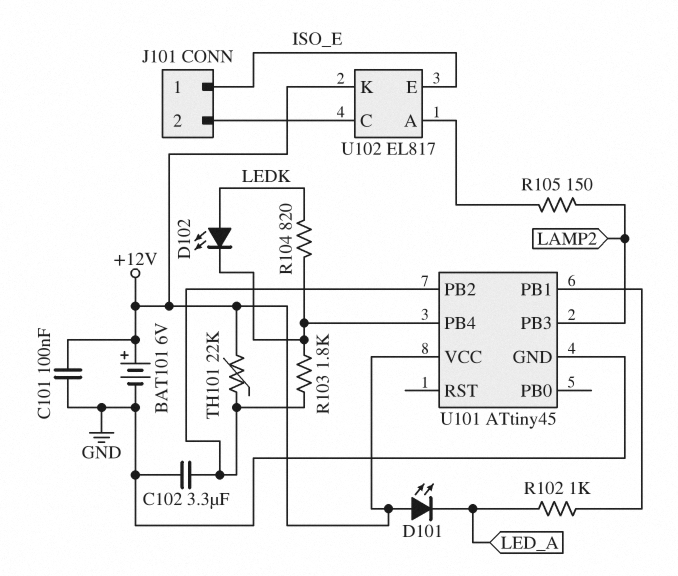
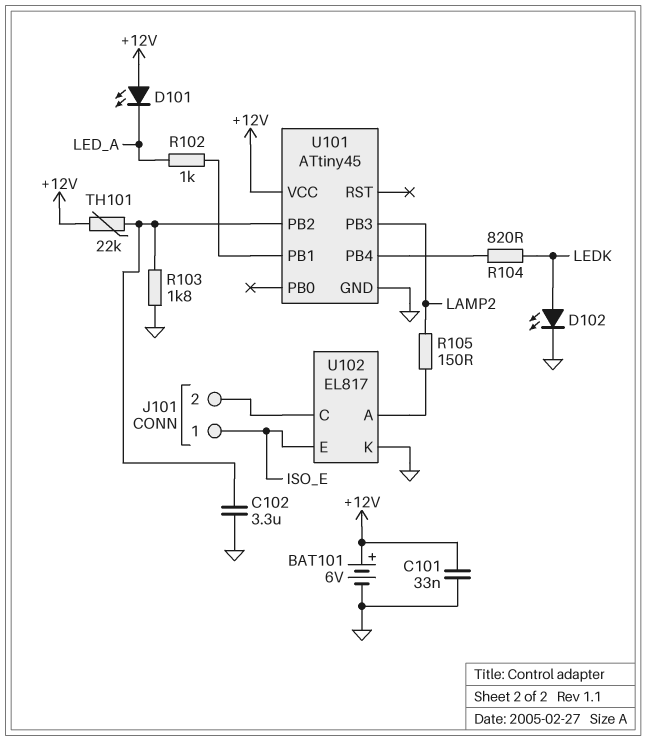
C101: 100nF (+12V, GND) -> 33nF (+12V, GND)
D102: LED (A LEDK, K U101/PB4) -> LED (A LEDK, K GND)
R103: 1.8k (U101/PB2, U101/PB4) -> 1.8k (GND, U101/PB2)
U102 pin K: +12V -> GND

